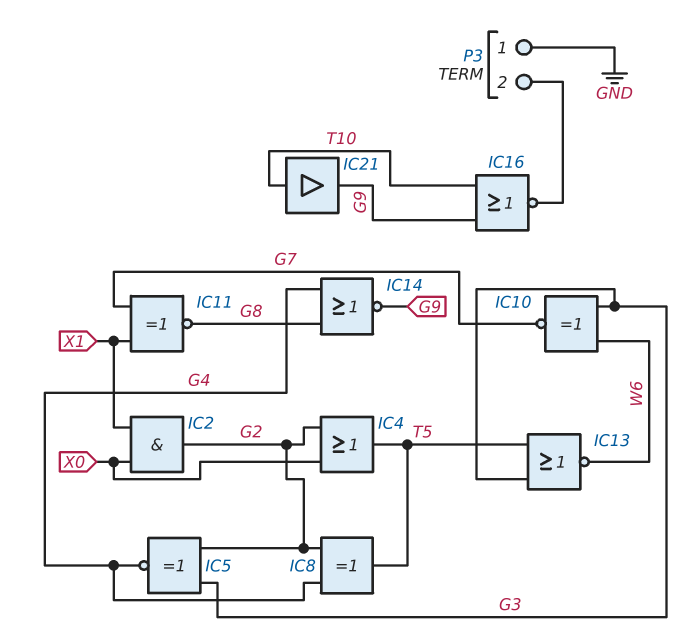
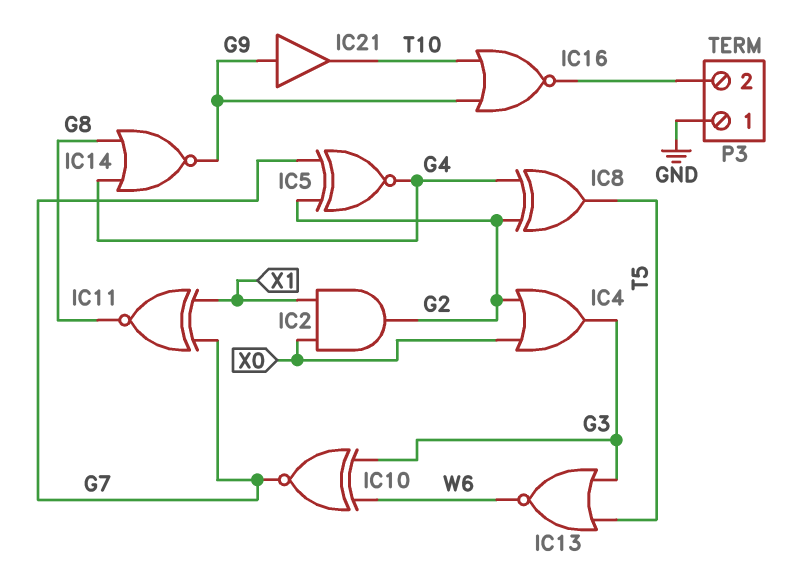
IC4: OR (in G2, in X0, out T5) -> OR (in G2, in X0, out G3)
IC5: XNOR (in G2, in G3, out G4) -> XNOR (in G2, in G7, out G4)
IC21: buffer (in T10, out G9) -> buffer (in G9, out T10)

